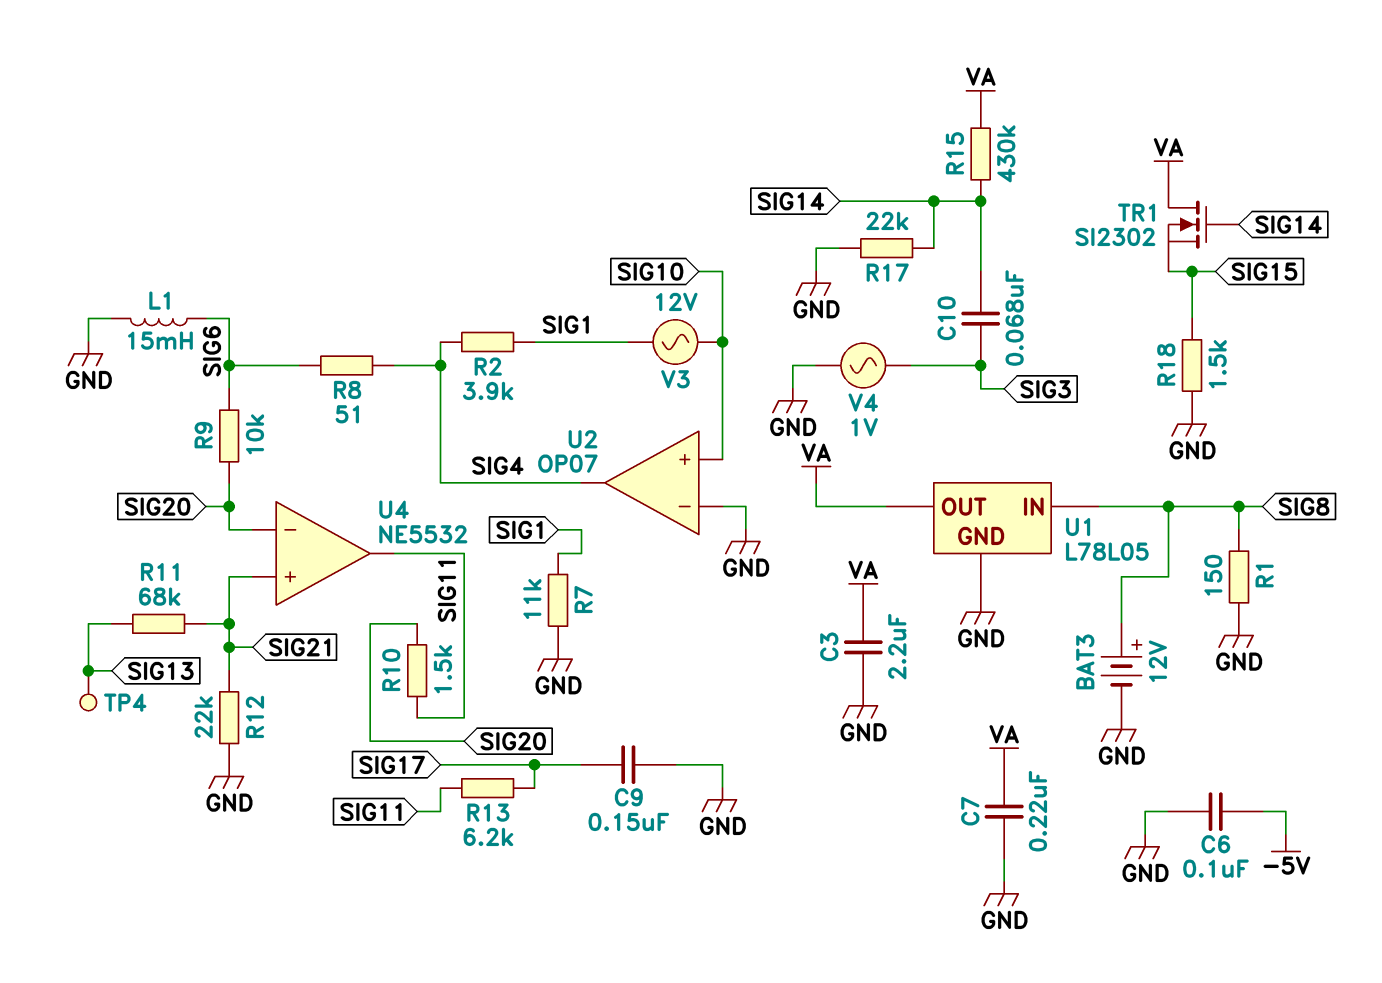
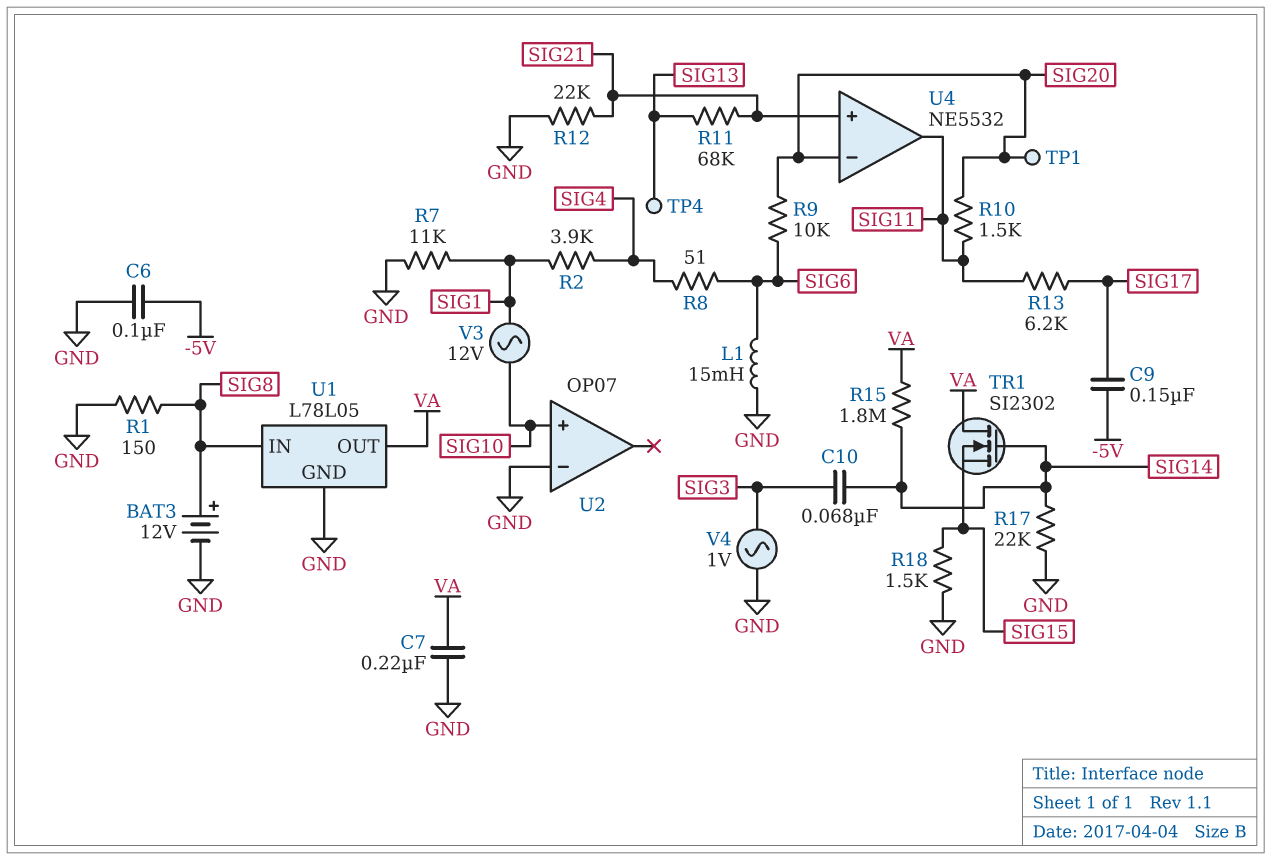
C3: 2.2uF (GND, VA) -> none
C9: 150nF (GND, SIG17) -> 150nF (-5V, SIG17)
R15: 430k (SIG14, VA) -> 1.8M (SIG14, VA)
TP1: none -> test point (SIG20)
U2 pin out: SIG4 -> none

